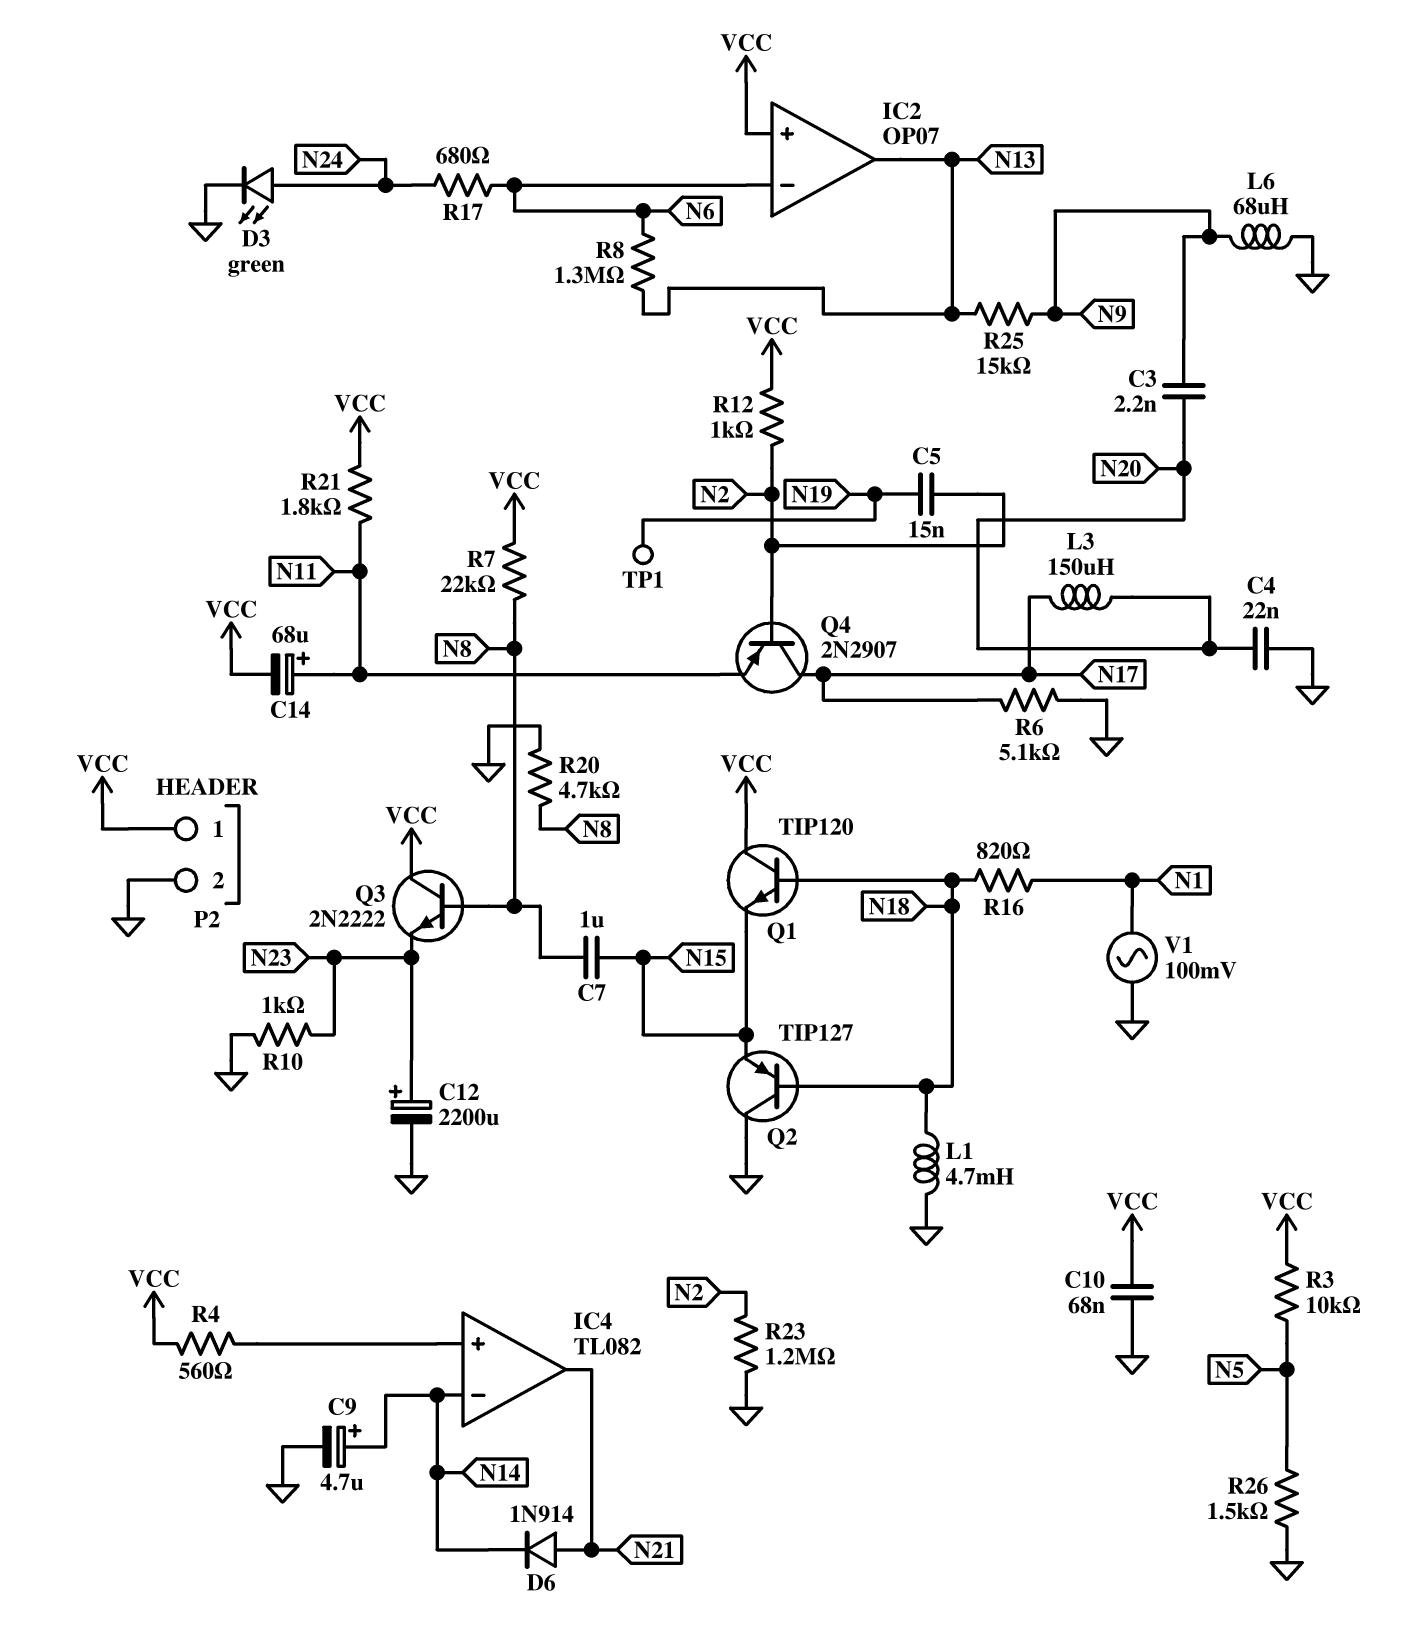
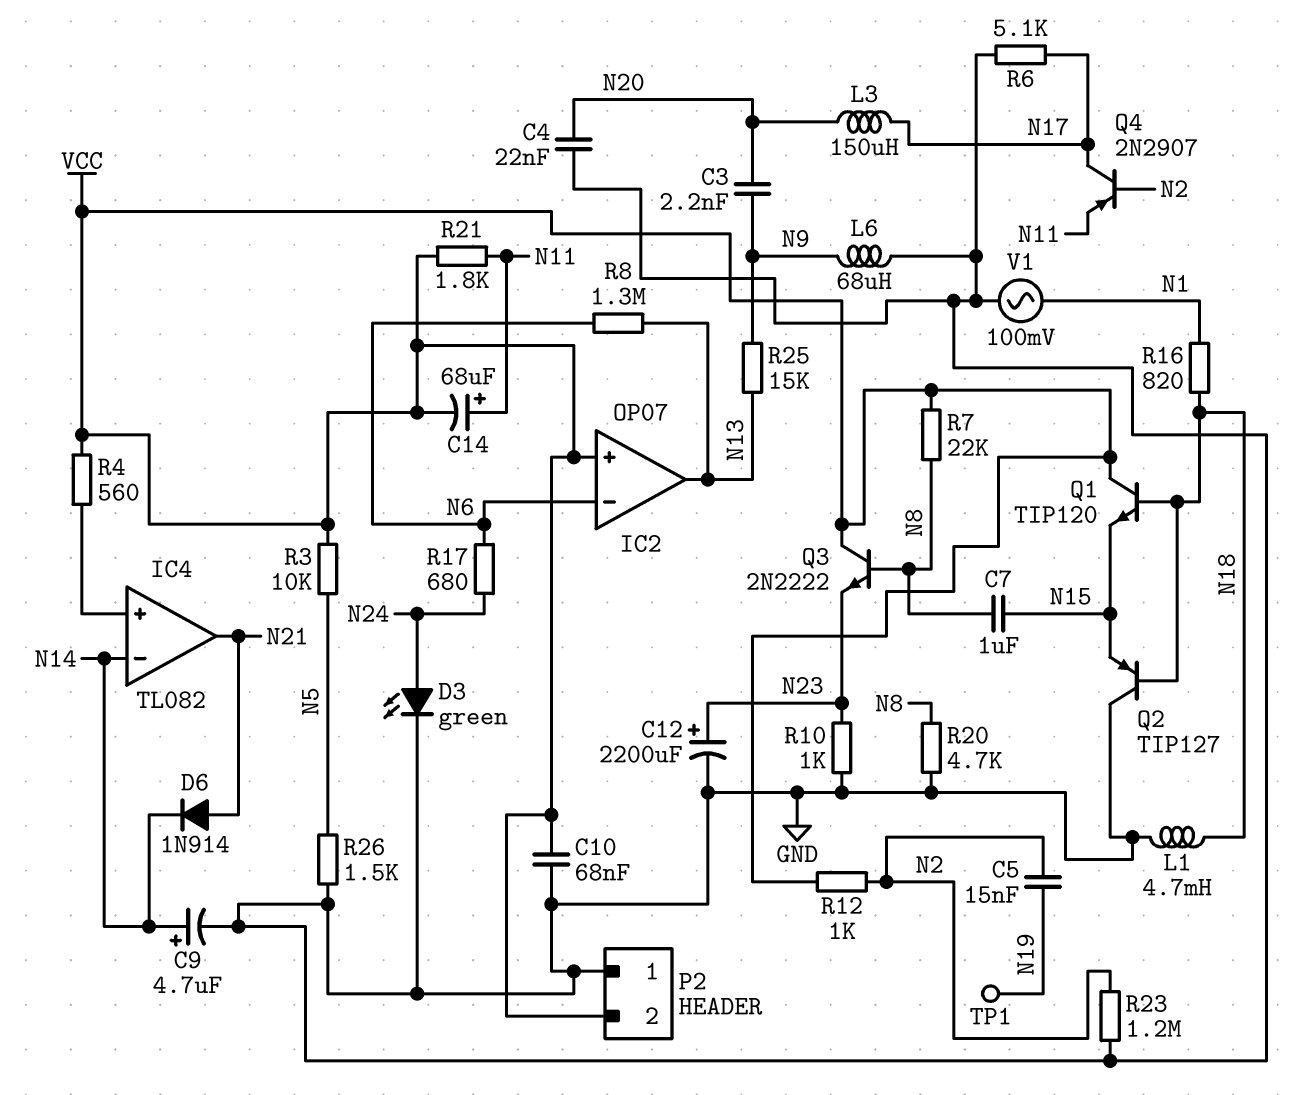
P2 pin 1: VCC -> GND
P2 pin 2: GND -> VCC

